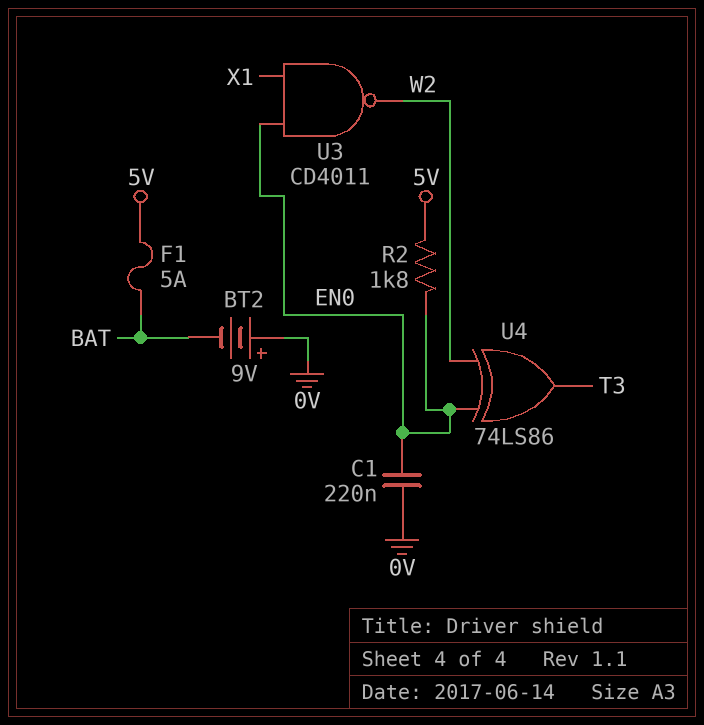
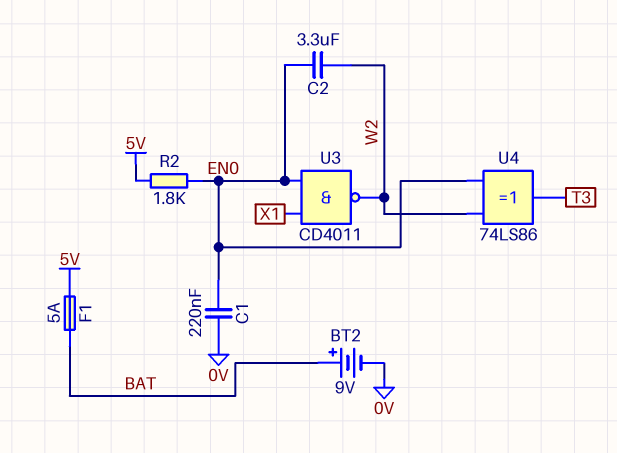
BT2: 9V (plus 0V, minus BAT) -> 9V (plus BAT, minus 0V)
C2: none -> 3.3uF (EN0, W2)

